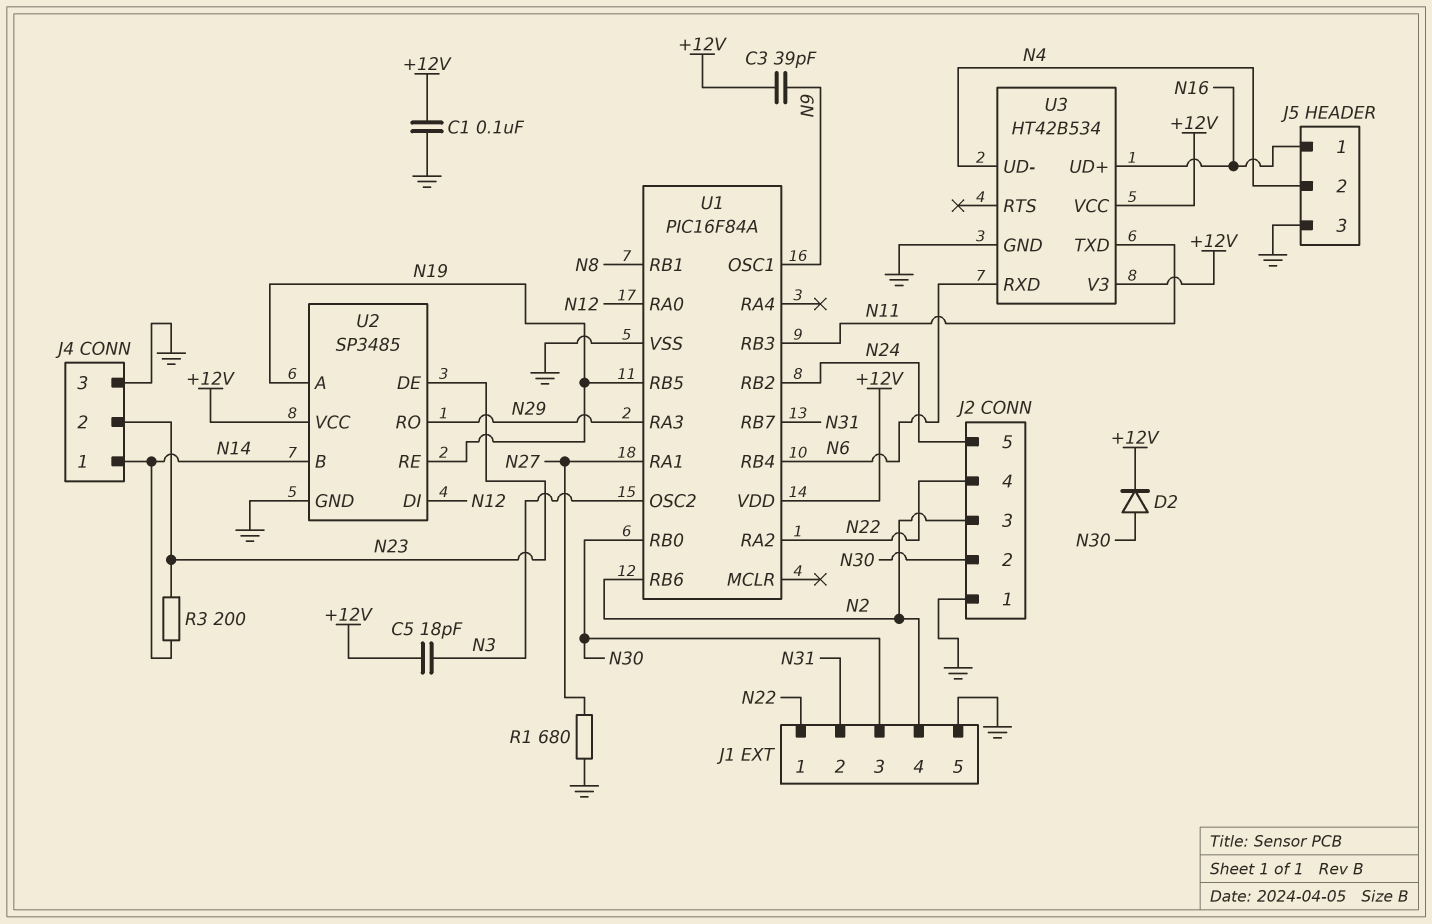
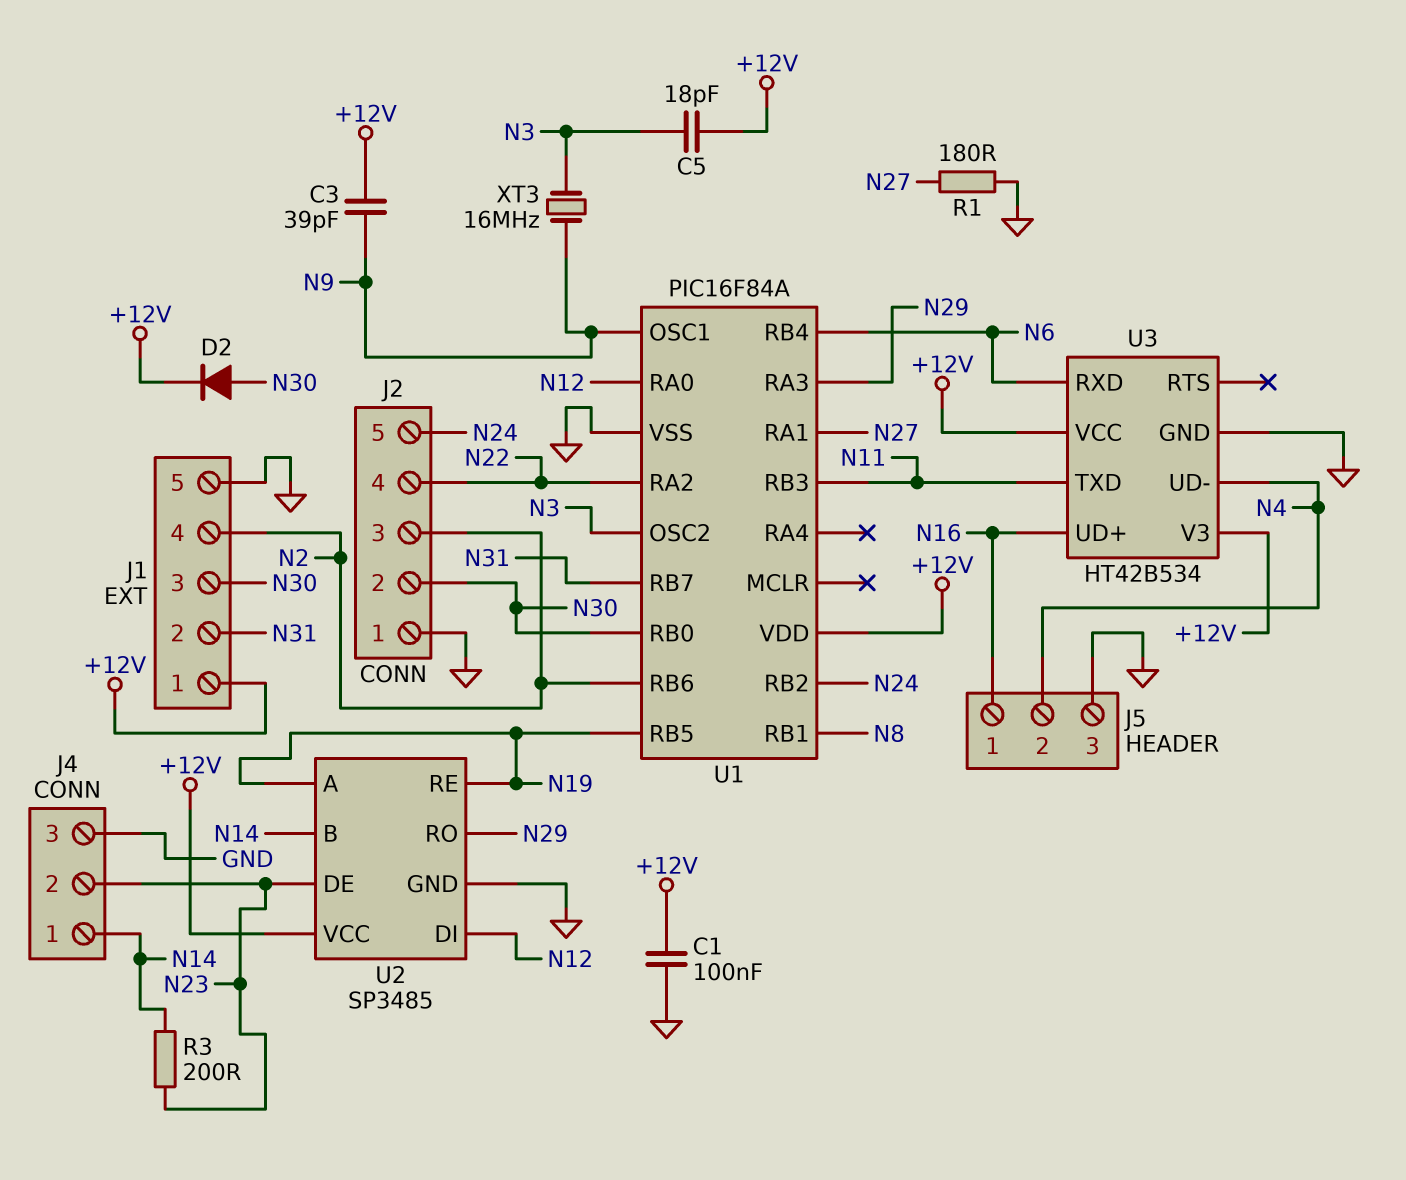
J1 pin 1: N22 -> +12V
R1: 680 (GND, N27) -> 180 (GND, N27)
XT3: none -> 16MHz (N3, N9)

